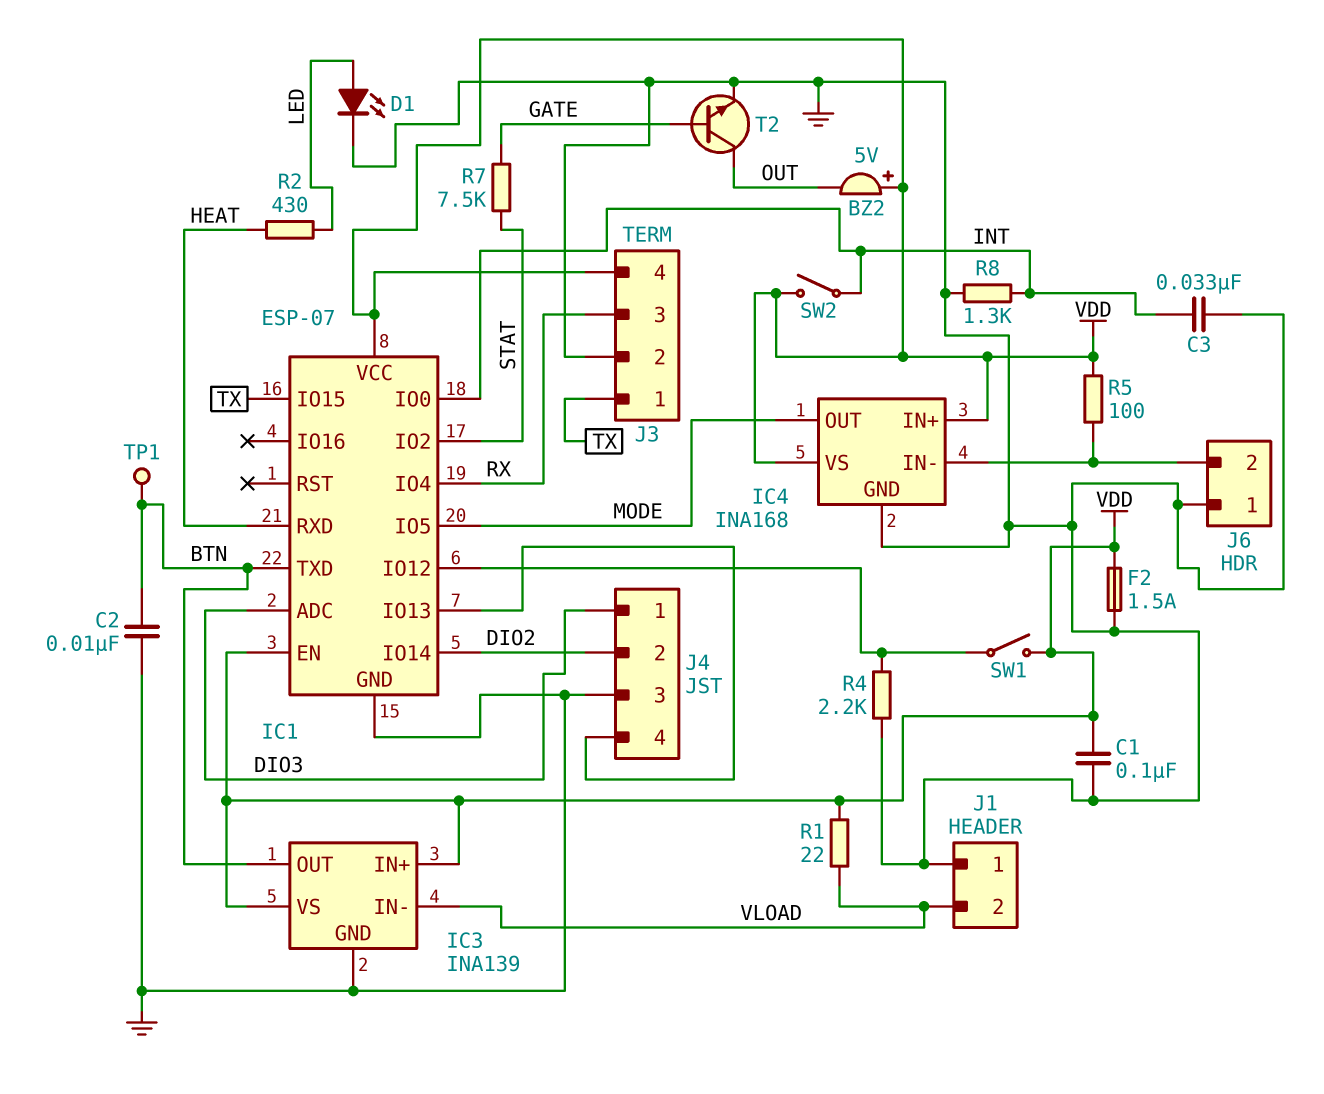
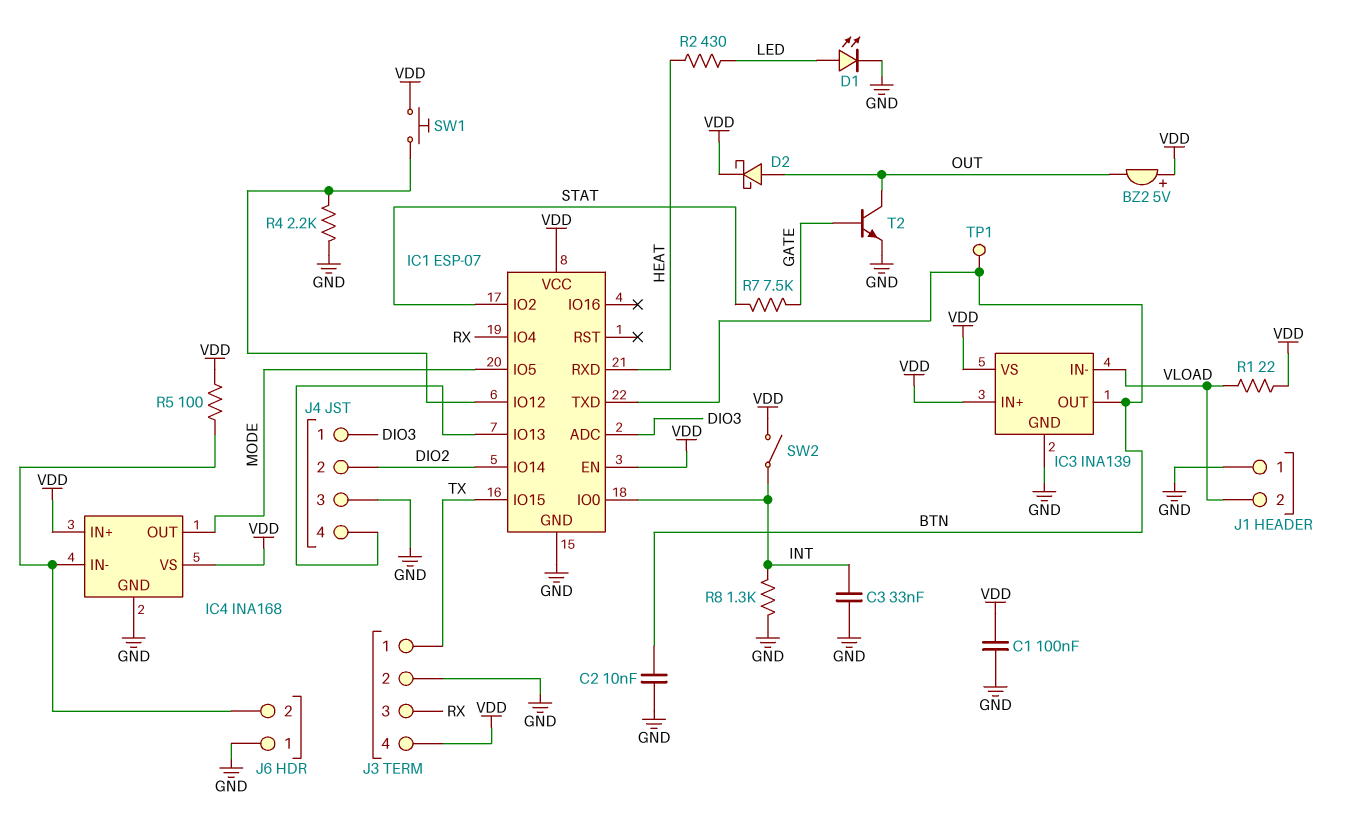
D2: none -> schottky (A OUT, K VDD)
F2: 1.5A (GND, VDD) -> none
SW1: switch (IC1/IO12, VDD) -> button (IC1/IO12, VDD)

